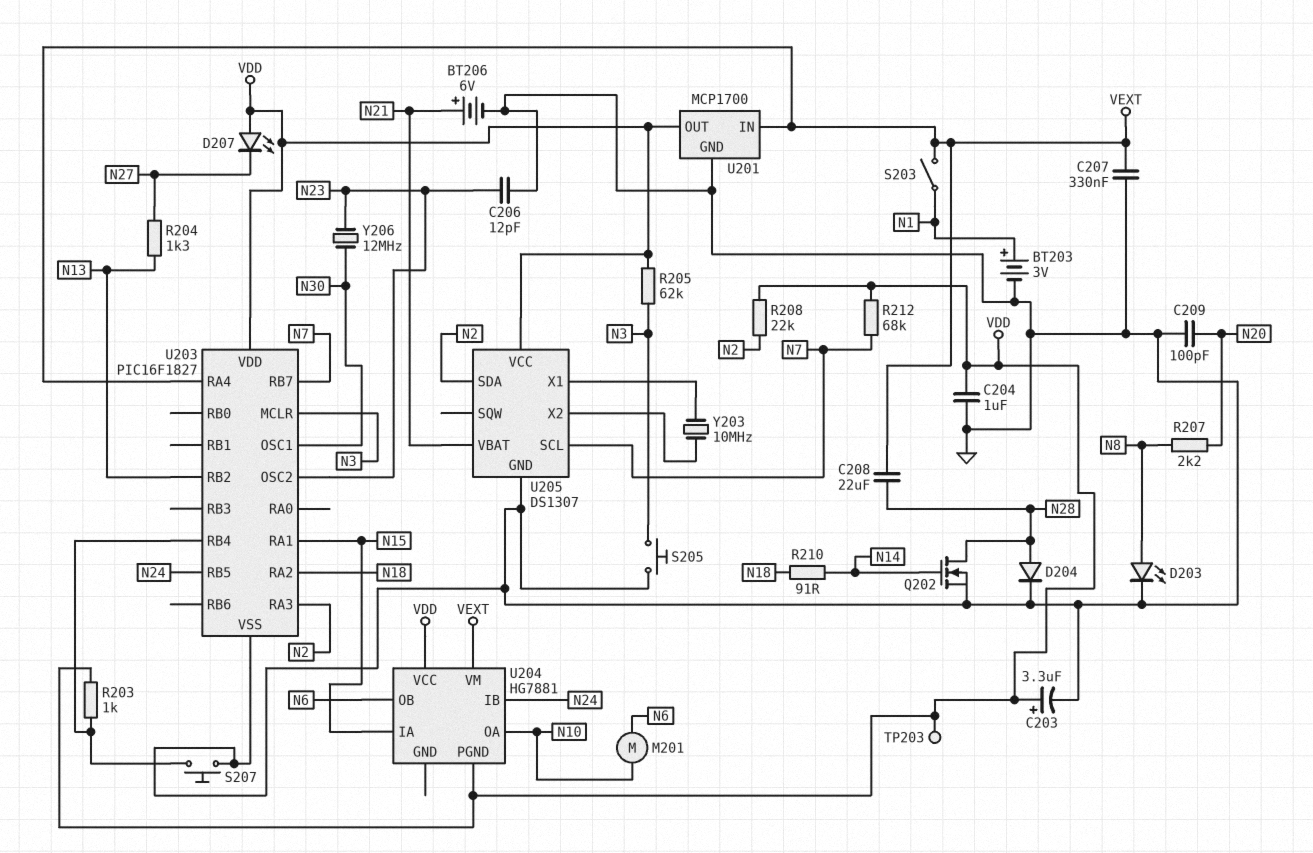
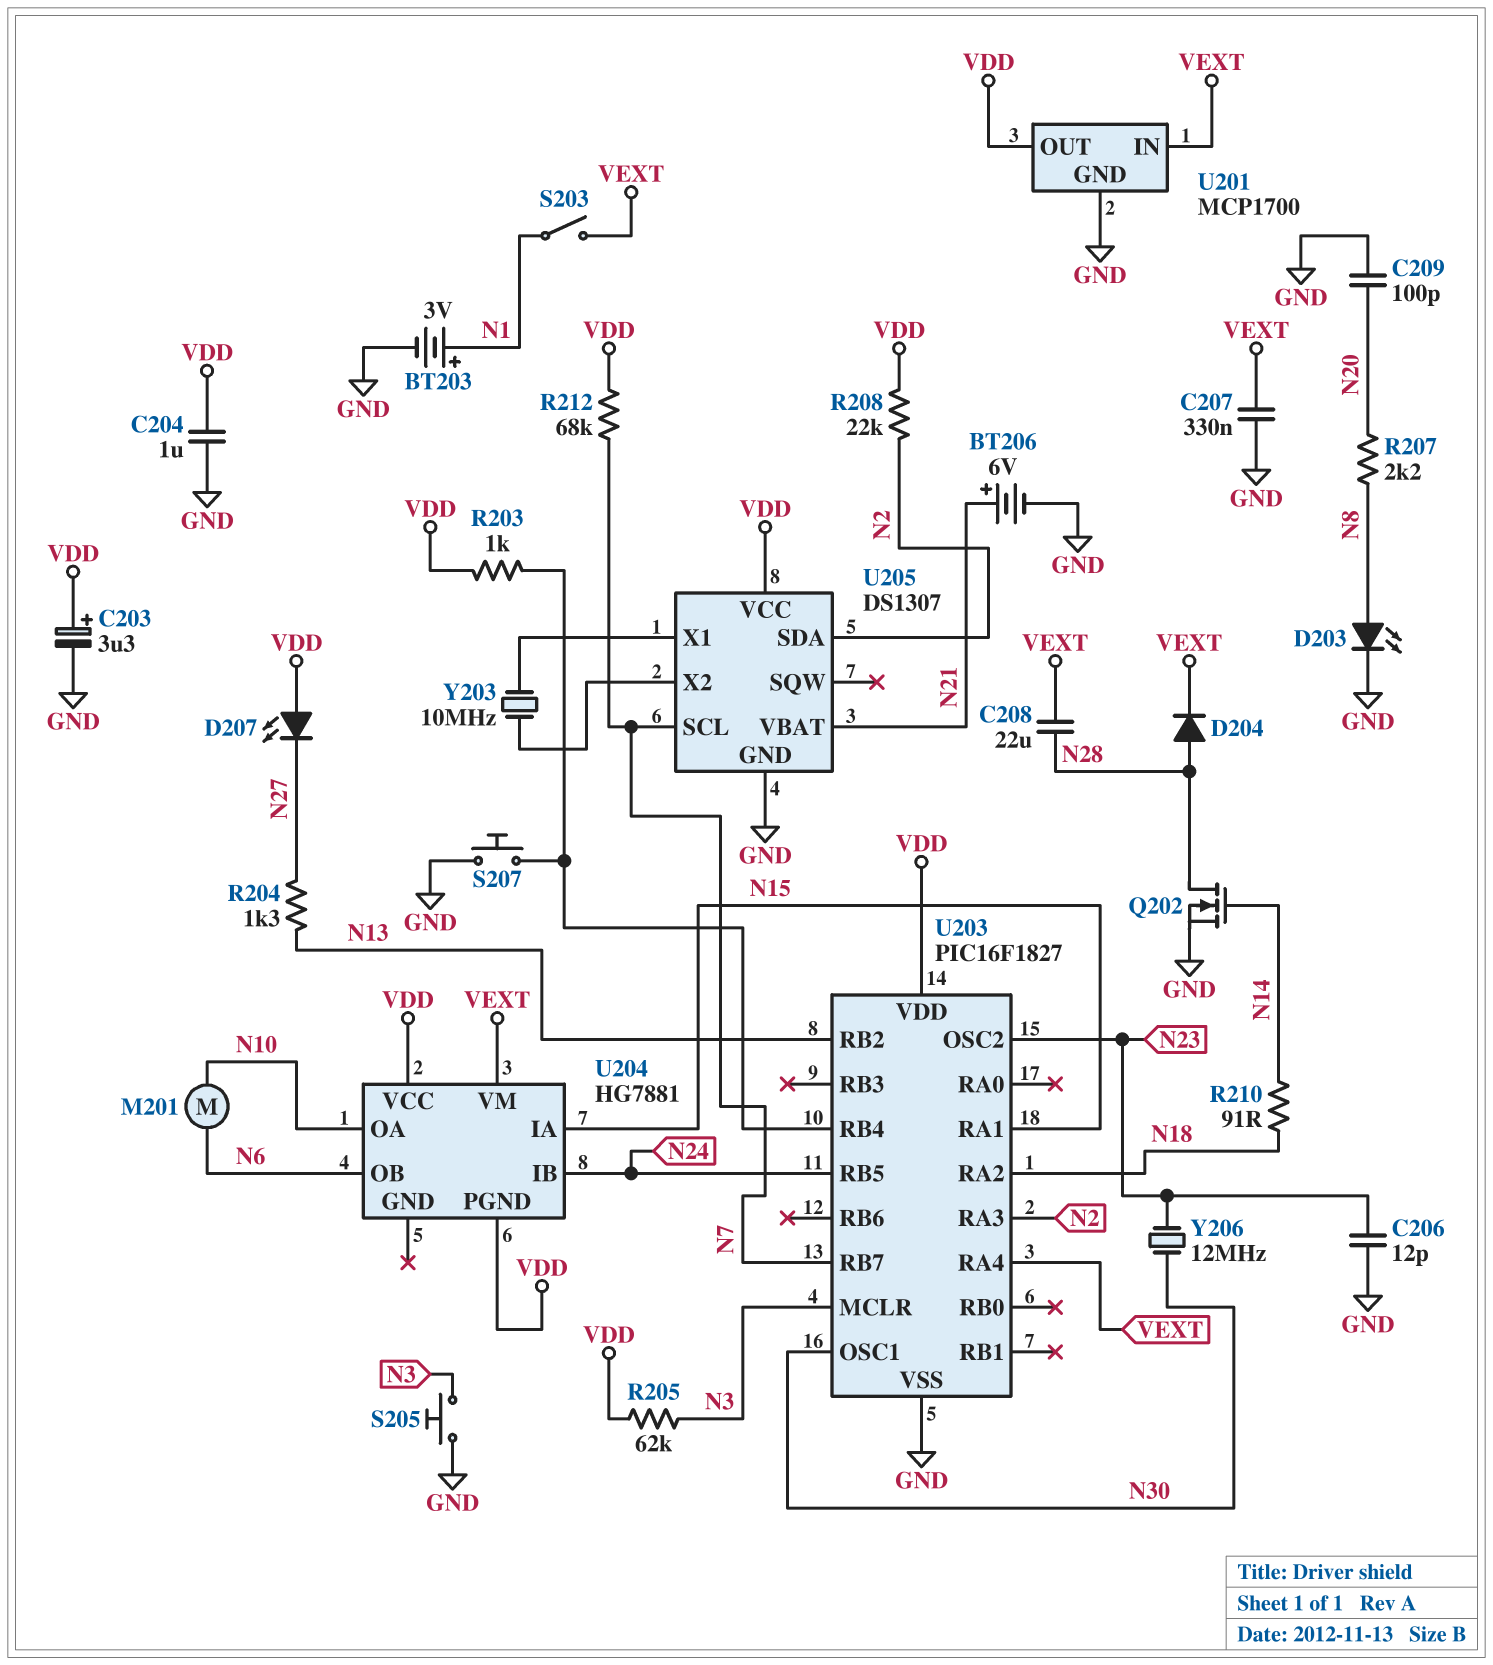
D204: diode (A N28, K GND) -> diode (A N28, K VEXT)
TP203: test point (VDD) -> none

